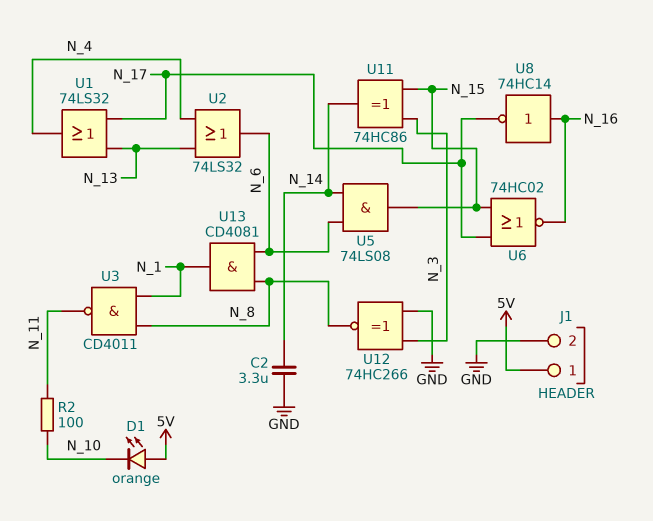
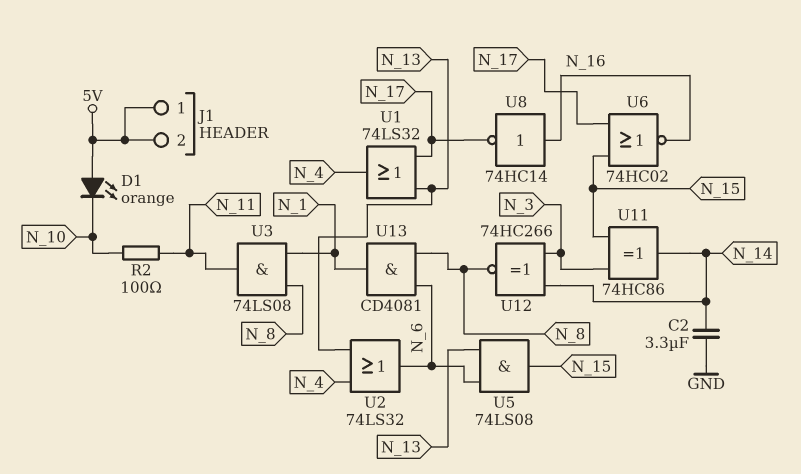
J1 pin 2: GND -> 5V
U3: NAND CD4011 (in N_1, in N_8, out N_11) -> AND 74LS08 (in N_1, in N_8, out N_11)
U5: AND 74LS08 (in N_6, in N_14, out N_15) -> AND 74LS08 (in N_6, in N_13, out N_15)
U12: XNOR 74HC266 (in GND, in N_3, out N_8) -> XNOR 74HC266 (in N_3, in N_14, out N_8)

